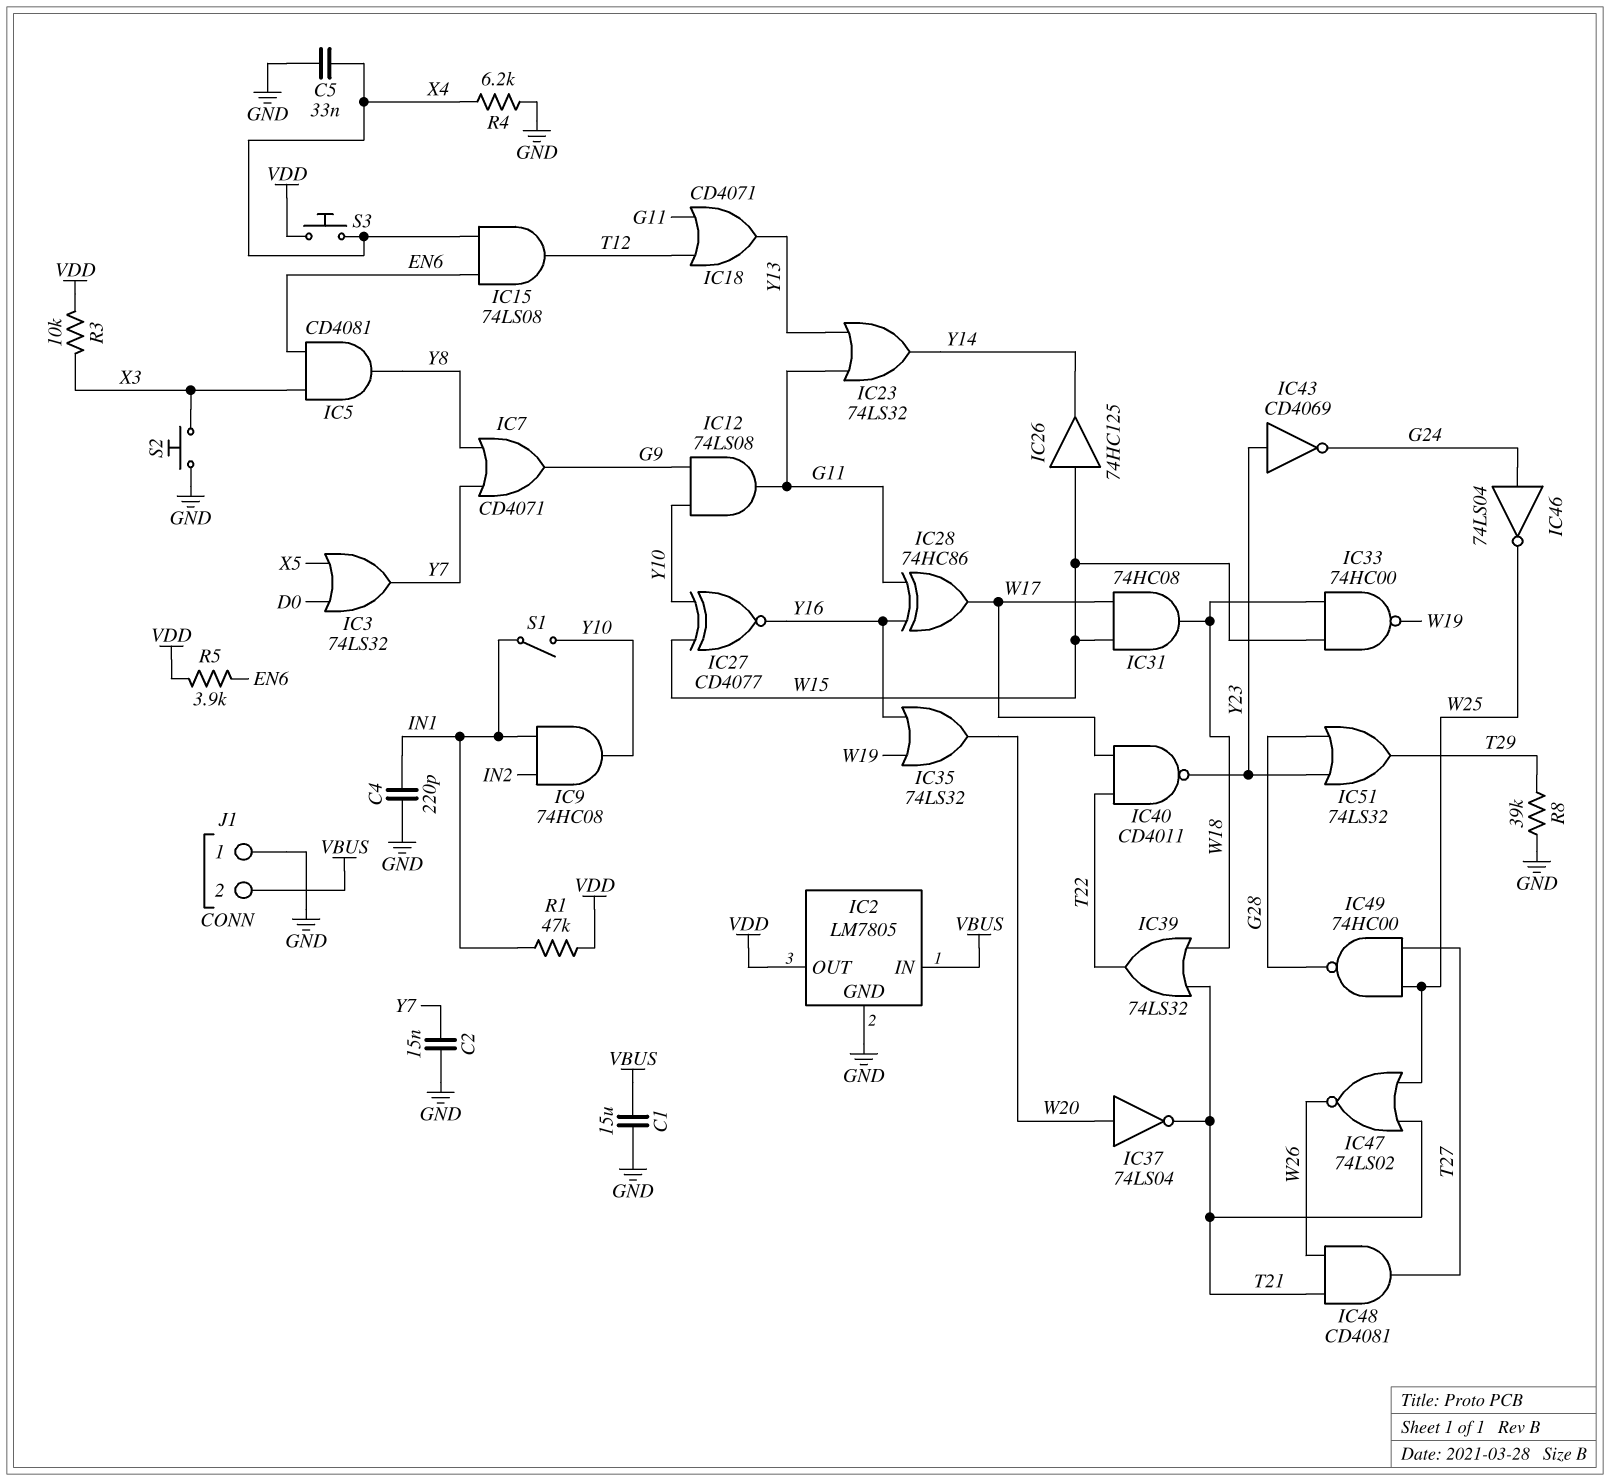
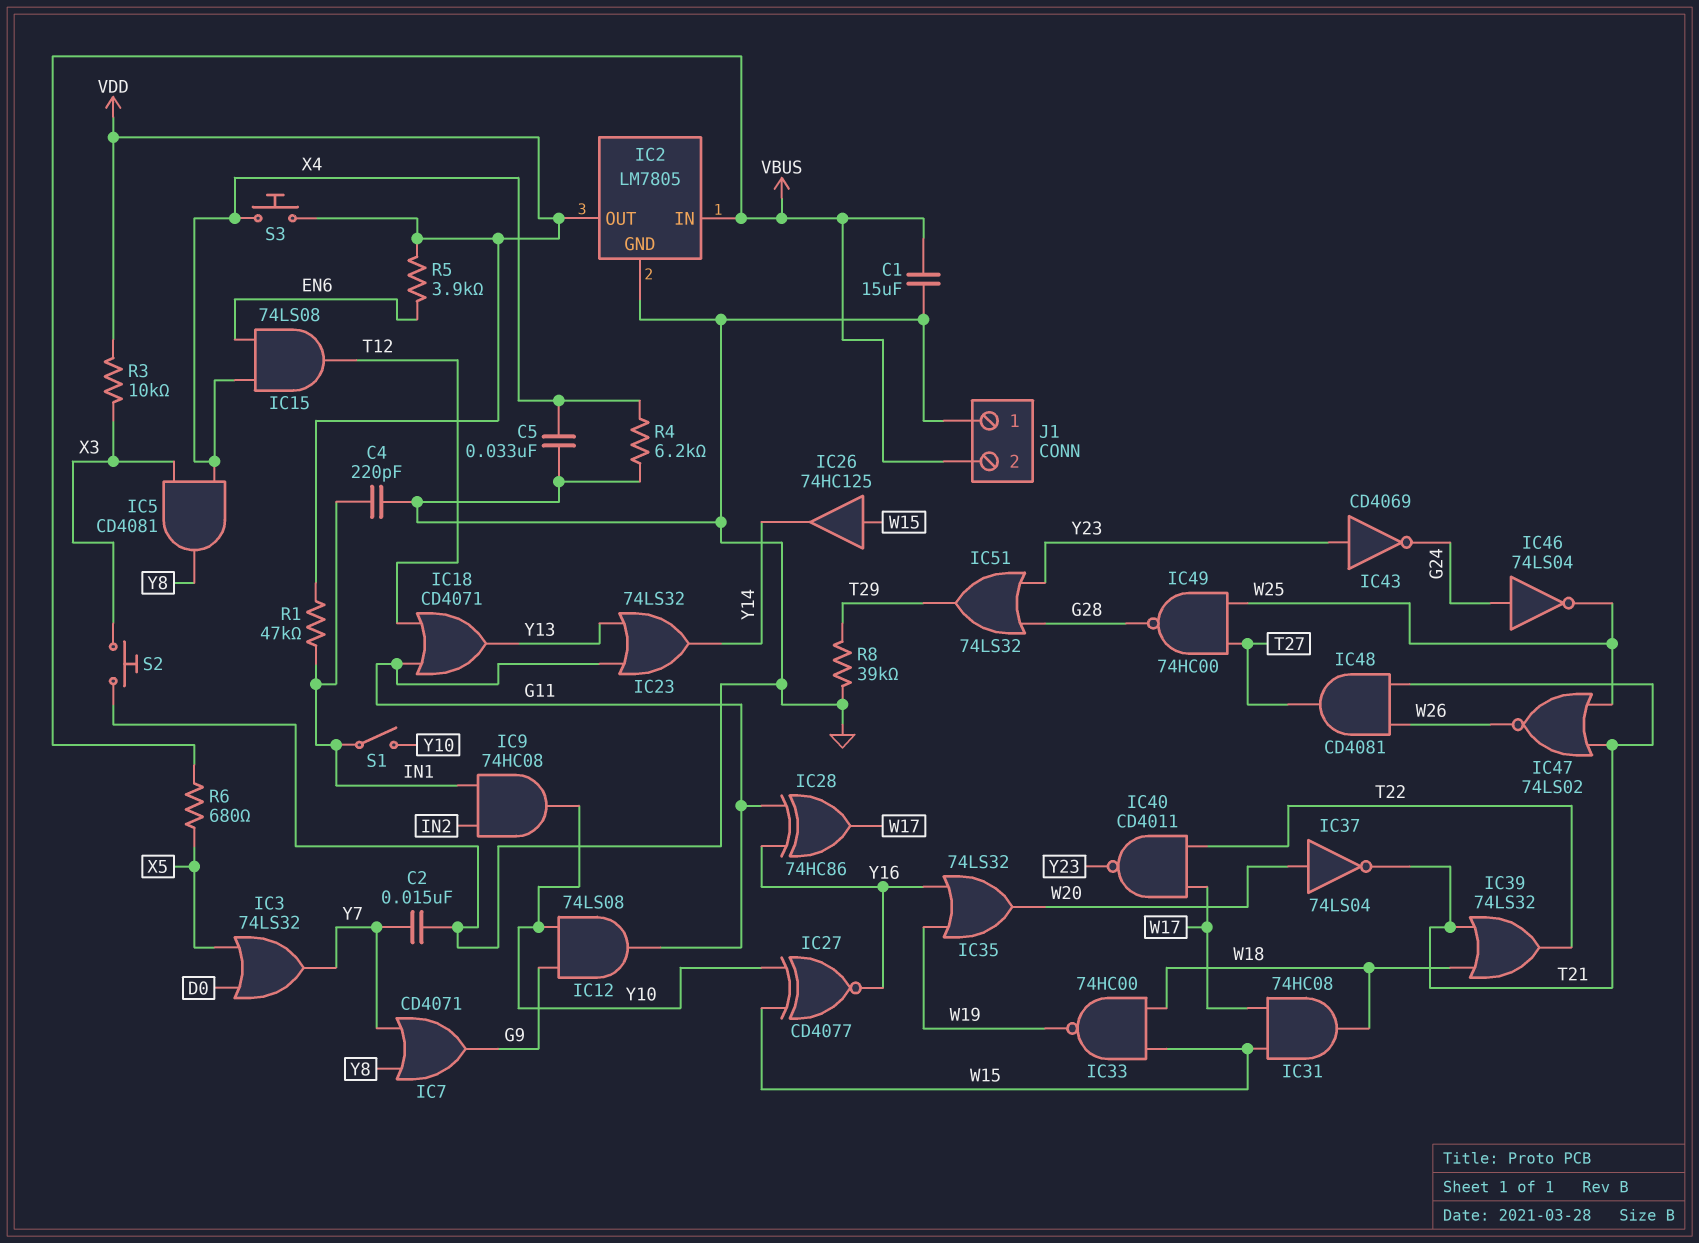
IC5: AND CD4081 (in EN6, in X3, out Y8) -> AND CD4081 (in X3, in X4, out Y8)
R6: none -> 680 (VBUS, X5)

